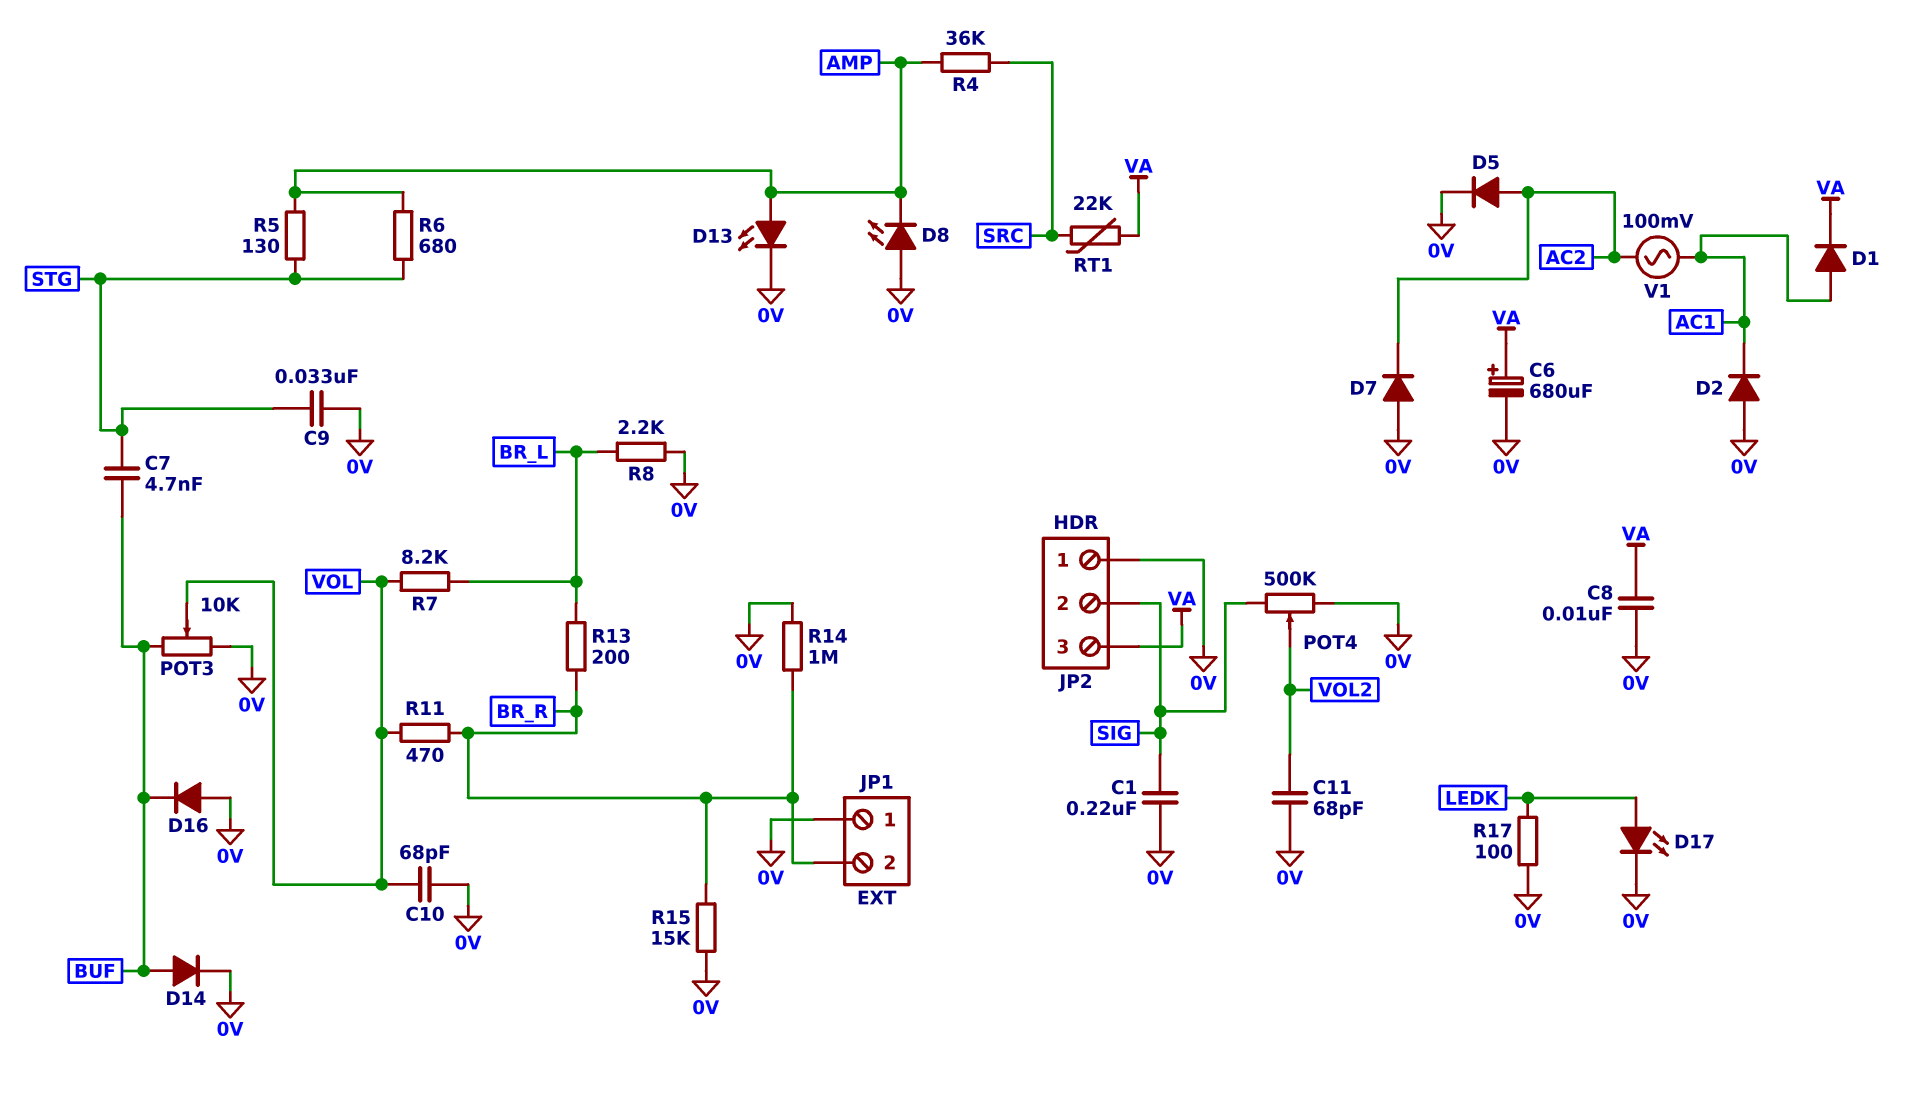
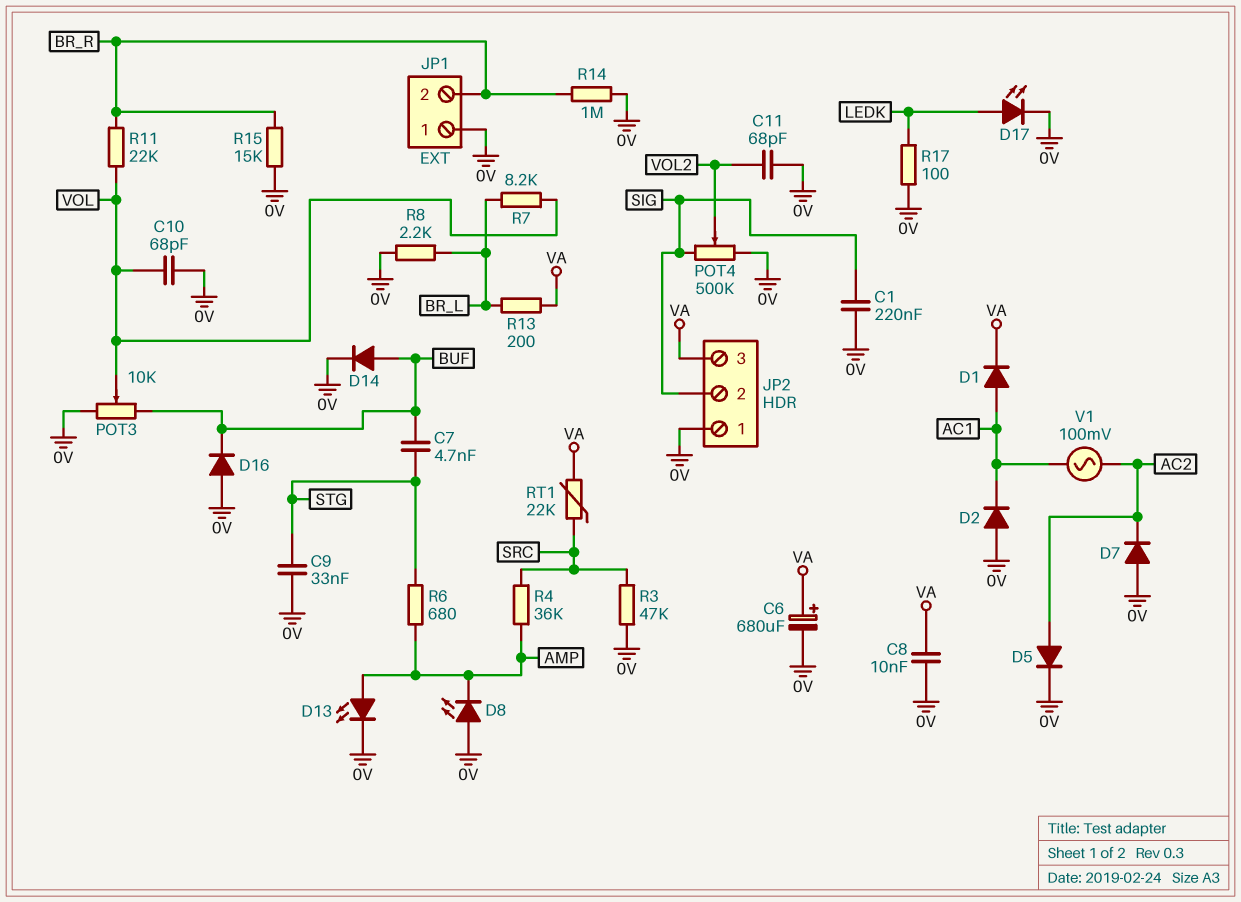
R3: none -> 47k (0V, SRC)
R5: 130 (AMP, STG) -> none
R11: 470 (BR_R, VOL) -> 22k (BR_R, VOL)
R13: 200 (BR_L, BR_R) -> 200 (BR_L, VA)

